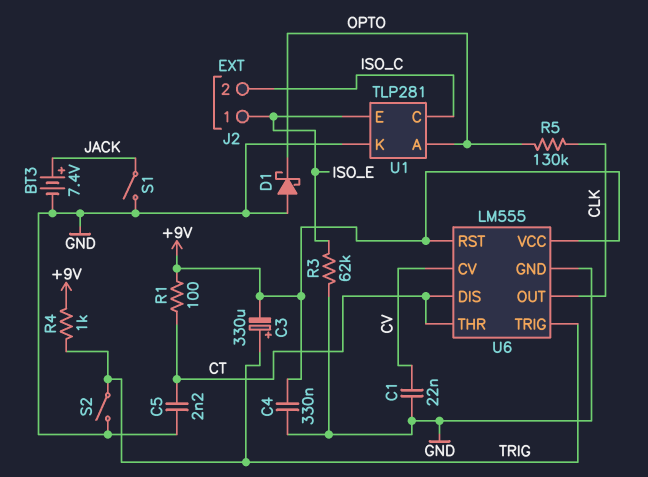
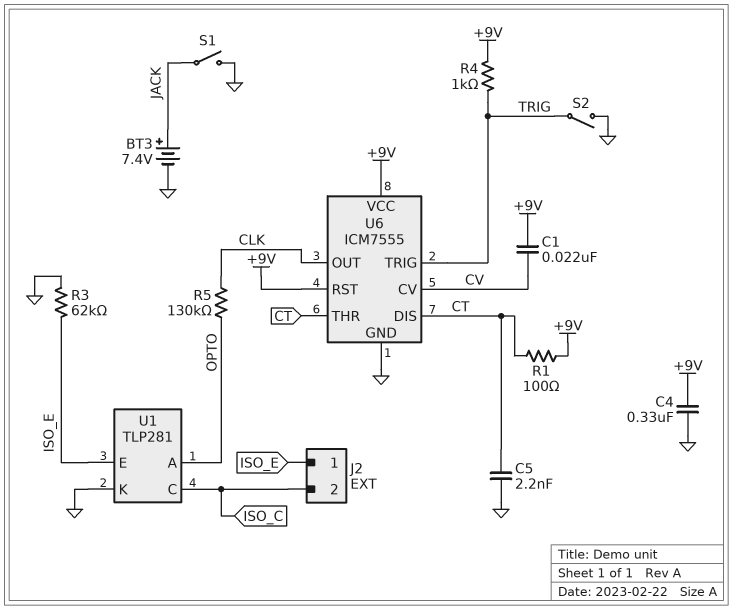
C1: 22nF (CV, GND) -> 22nF (+9V, CV)
C3: 330uF (plus TRIG, minus +9V) -> none
D1: schottky (A GND, K OPTO) -> none
U6: LM555 -> ICM7555

